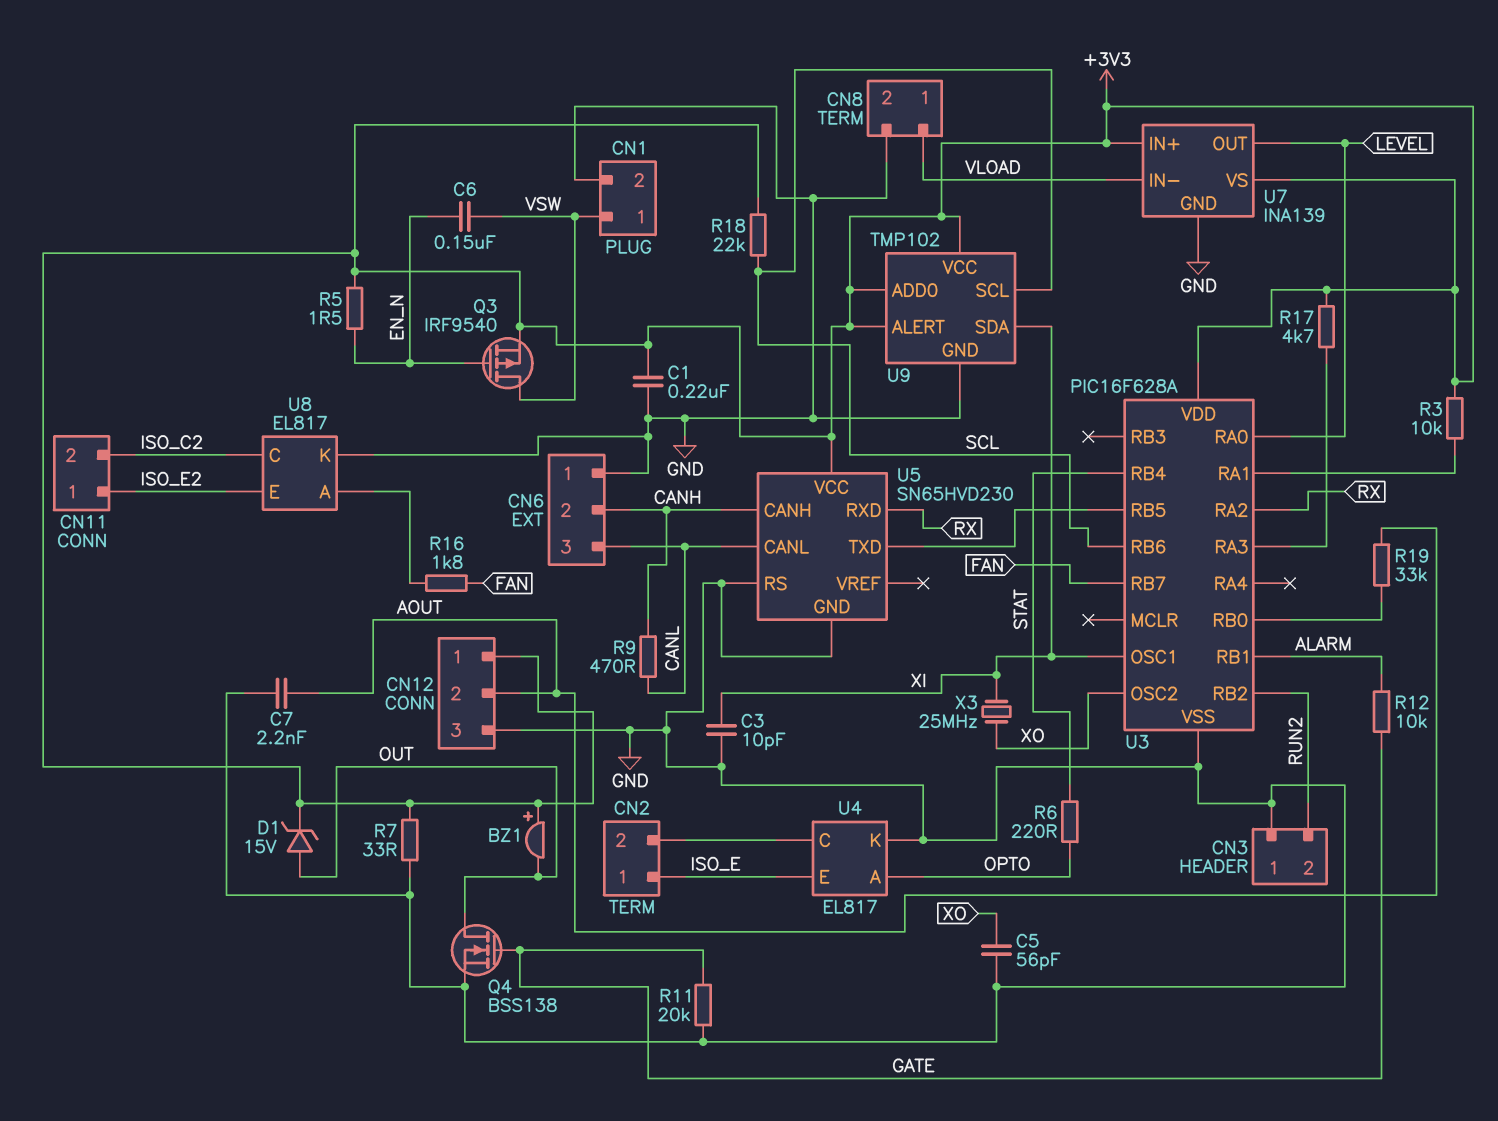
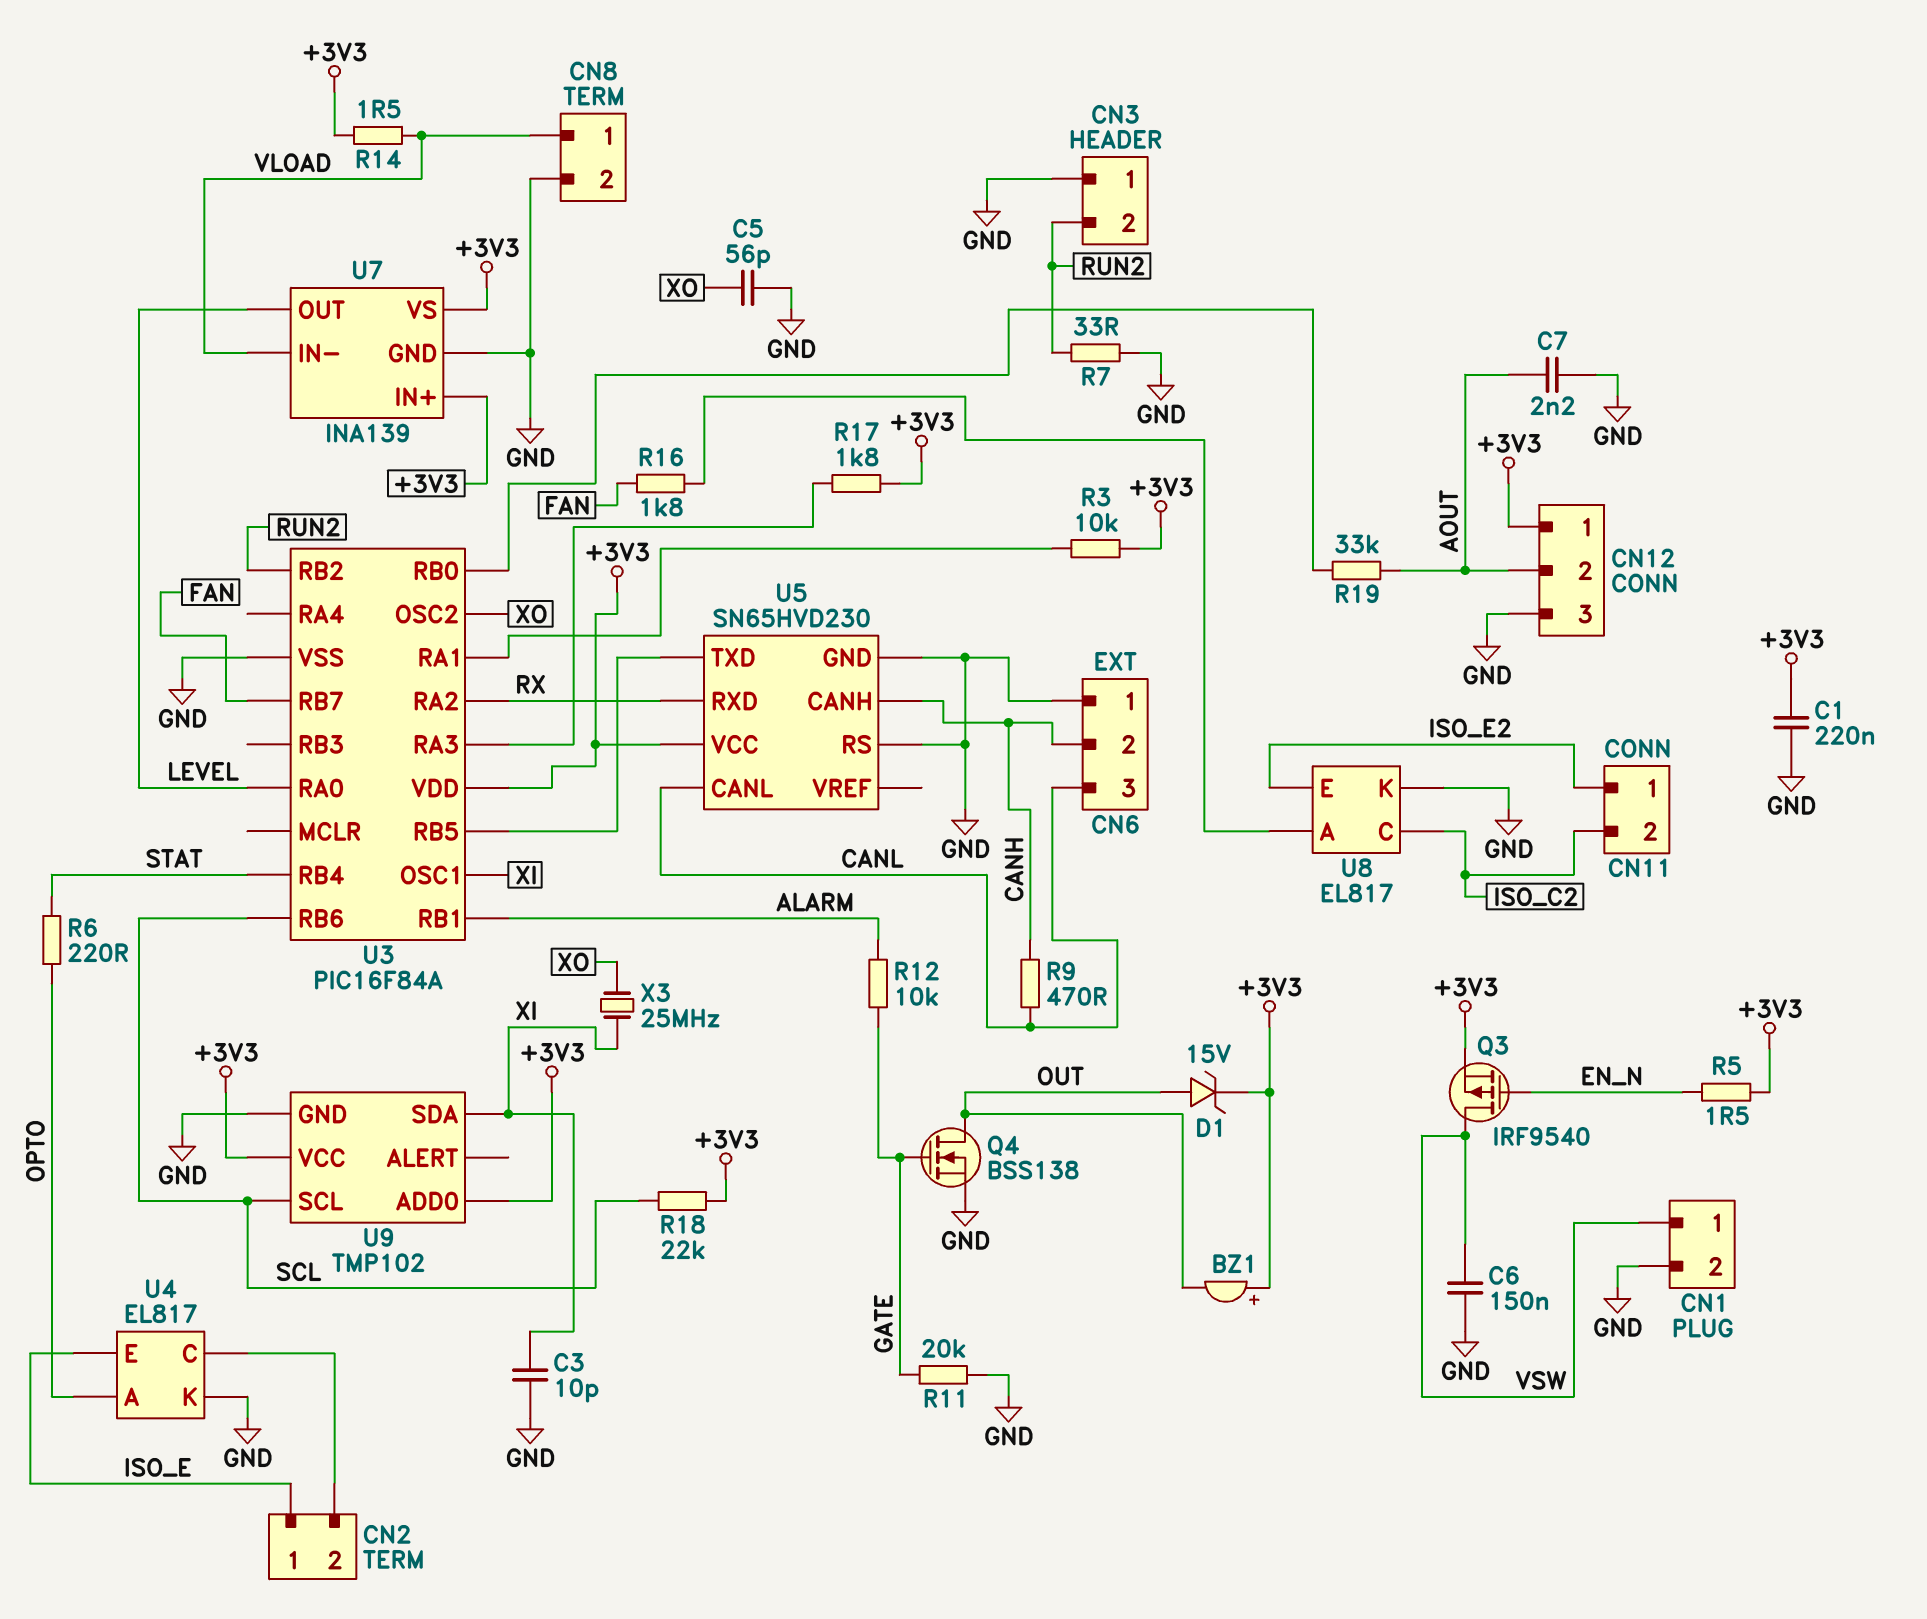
C6: 150nF (EN_N, VSW) -> 150nF (GND, VSW)
R7: 33 (+3V3, GND) -> 33 (GND, RUN2)
R14: none -> 1.5 (+3V3, VLOAD)
R17: 4.7k (+3V3, U3/RA3) -> 1.8k (+3V3, U3/RA3)
U3: PIC16F628A -> PIC16F84A
U9 pin ALERT: +3V3 -> none

